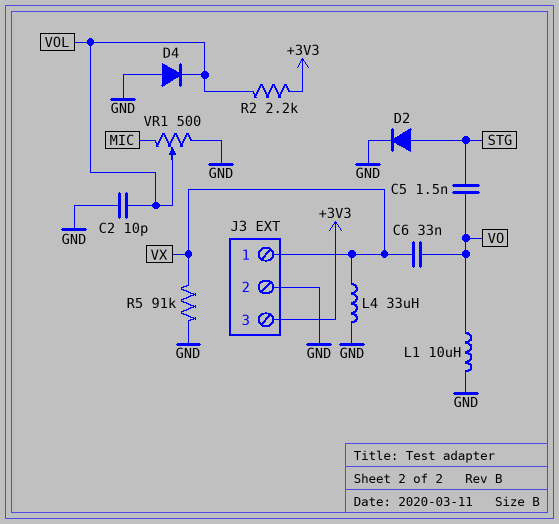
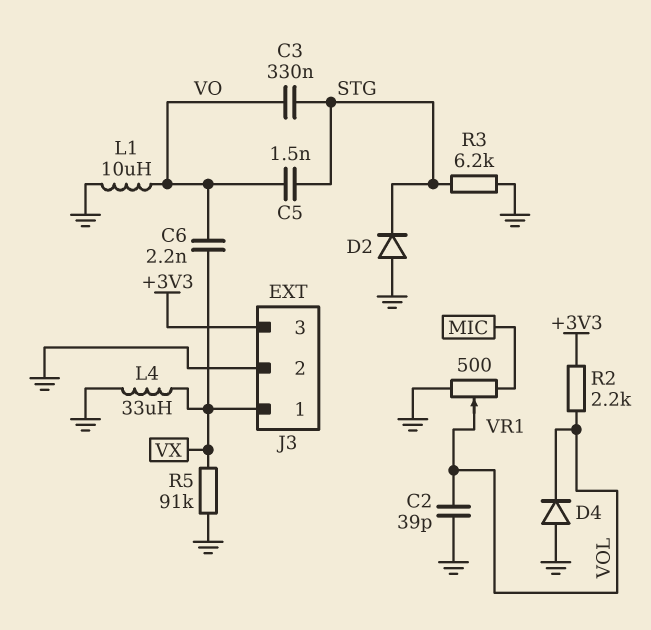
C2: 10pF (GND, VOL) -> 39pF (GND, VOL)
C3: none -> 330nF (STG, VO)
C6: 33nF (VO, VX) -> 2.2nF (VO, VX)
D2: diode (A STG, K GND) -> diode (A GND, K STG)
R3: none -> 6.2k (GND, STG)

